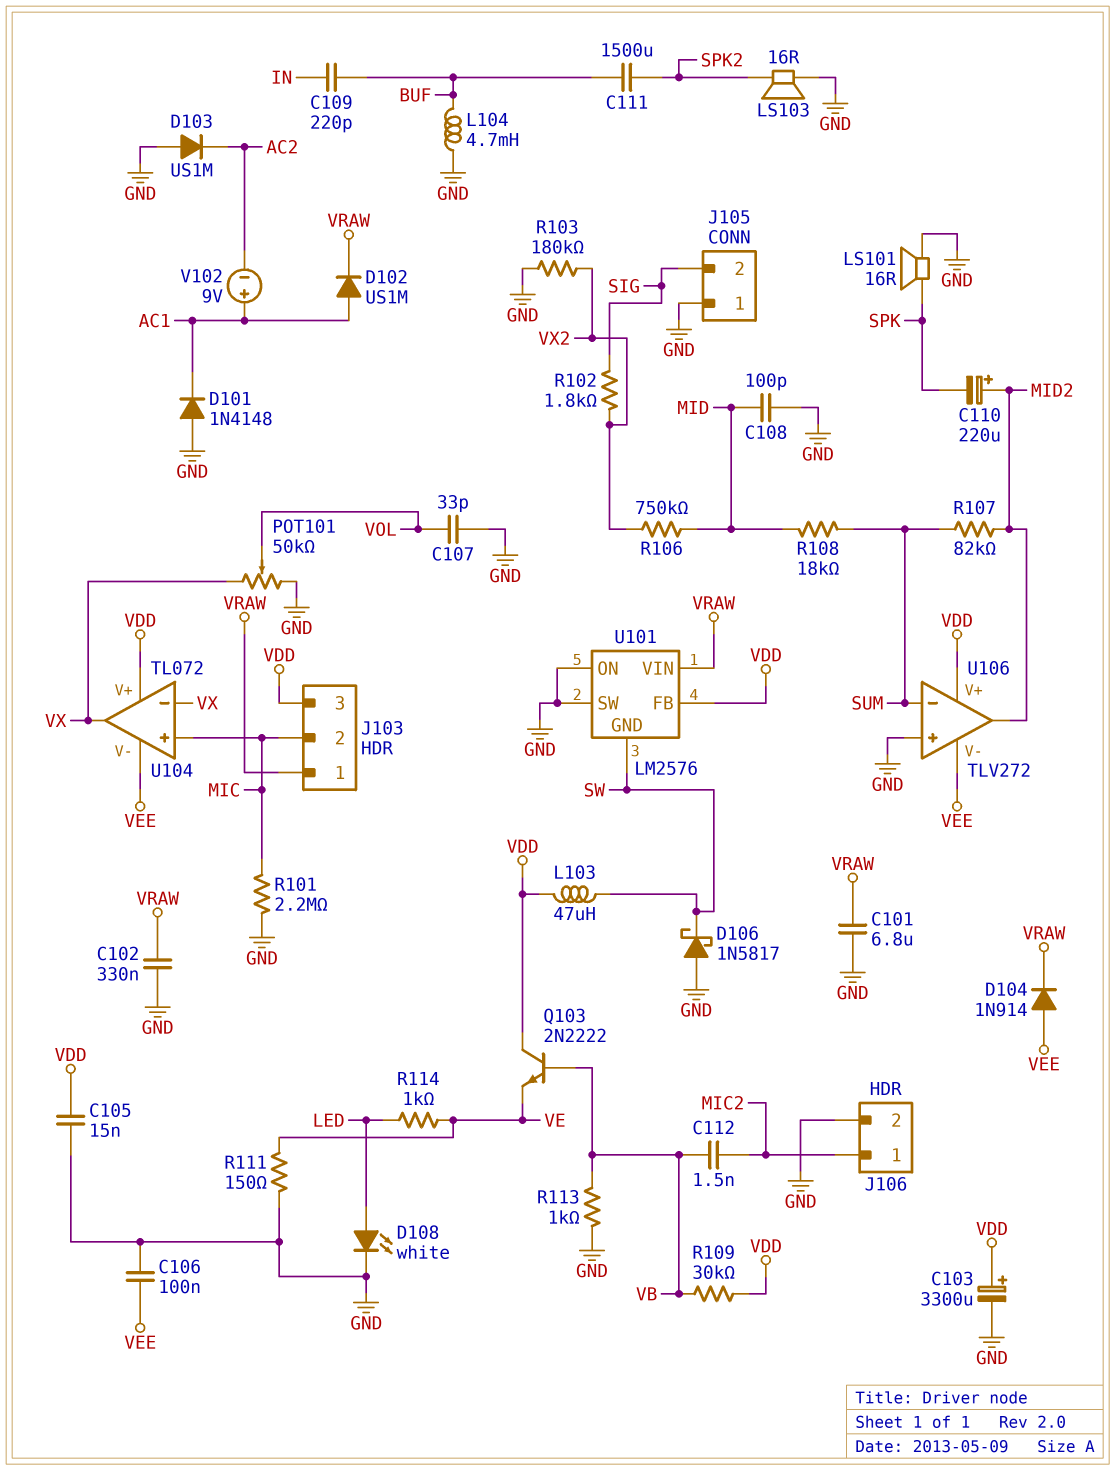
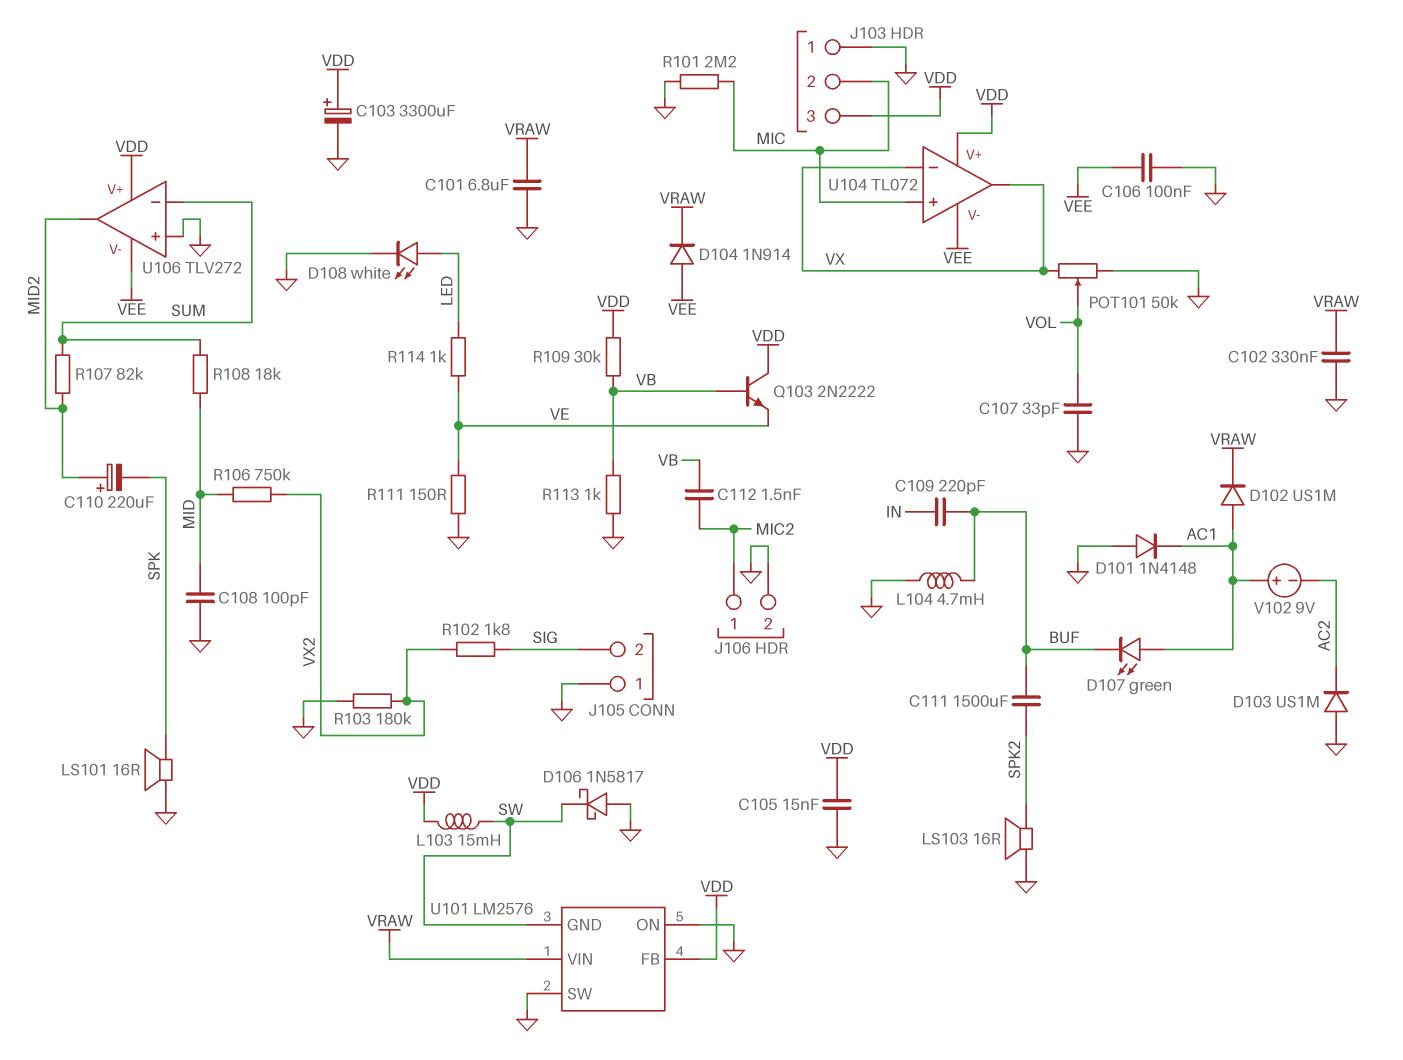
D107: none -> LED green (A AC1, K BUF)
J103 pin 1: VRAW -> GND
L103: 47uH (SW, VDD) -> 15mH (SW, VDD)

